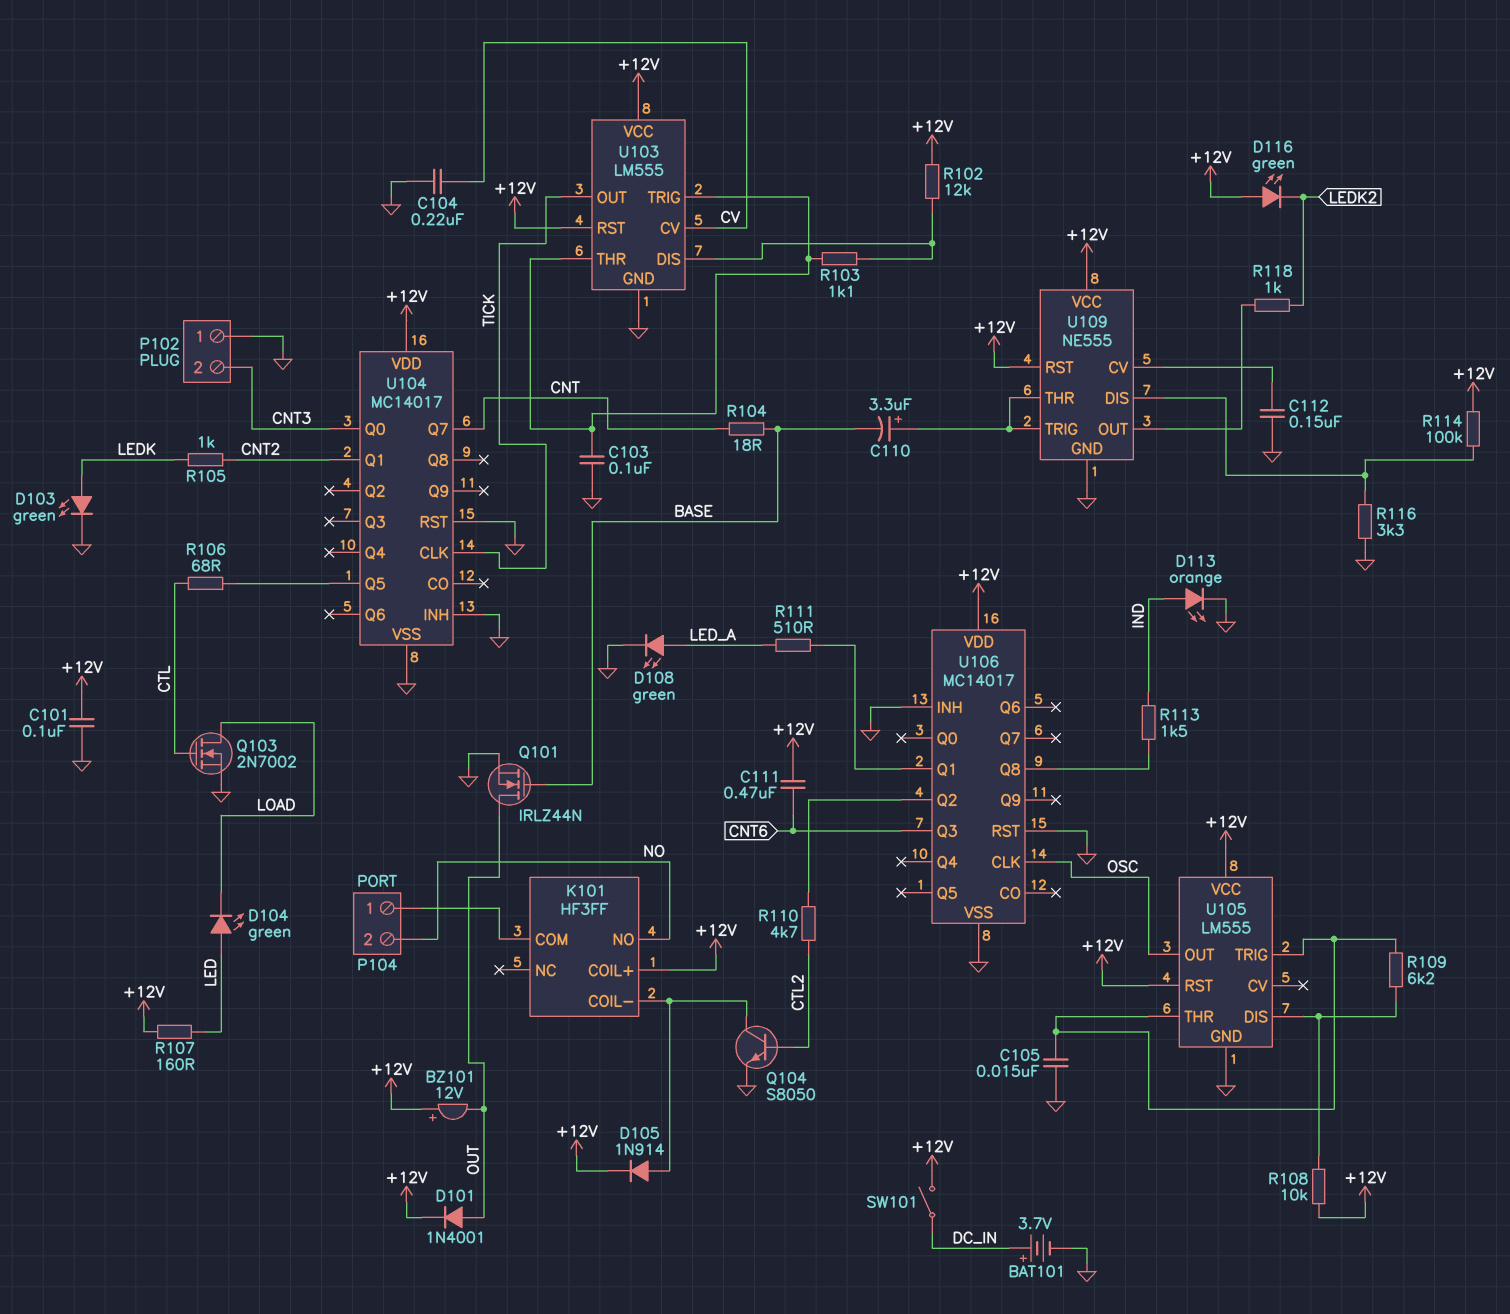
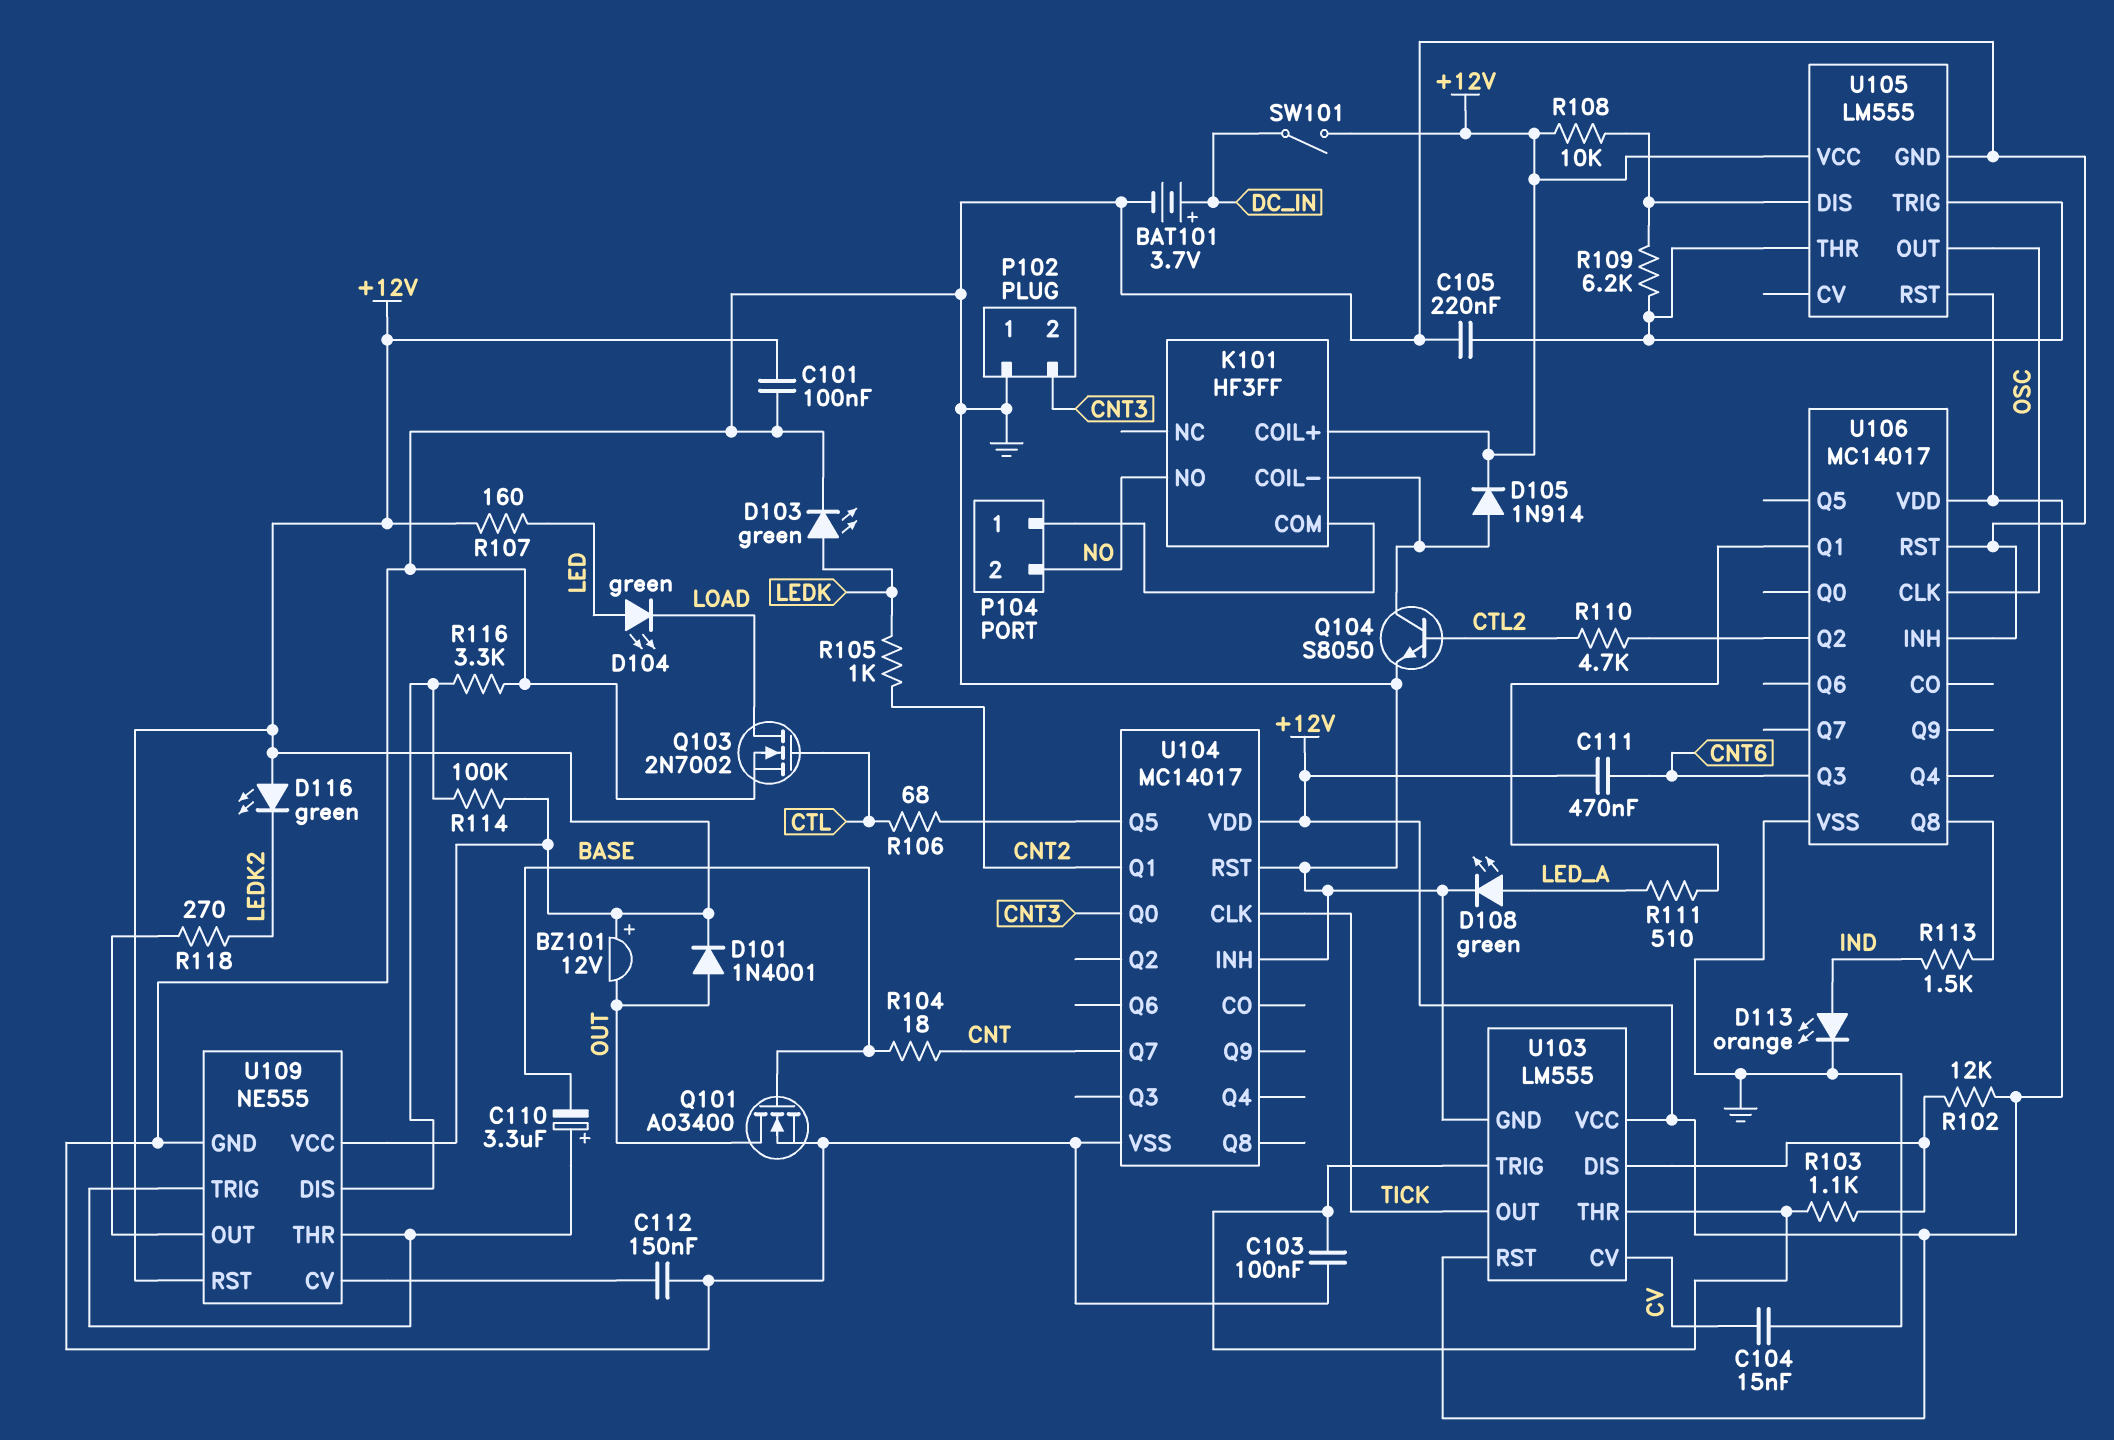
C104: 220nF (CV, GND) -> 15nF (CV, GND)
C105: 15nF (GND, U105/THR) -> 220nF (GND, U105/THR)
Q101: NMOS IRLZ44N (G BASE, D OUT, S GND) -> NMOS AO3400 (G BASE, D OUT, S GND)
R118: 1k (LEDK2, U109/OUT) -> 270 (LEDK2, U109/OUT)

